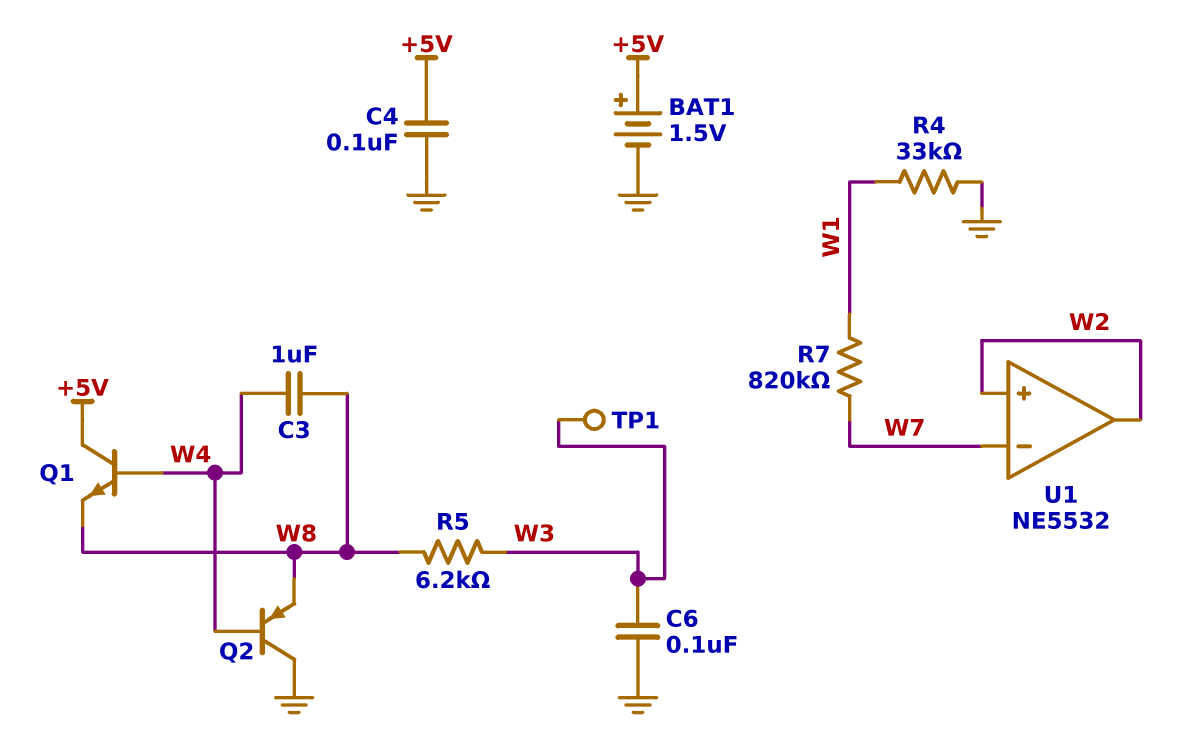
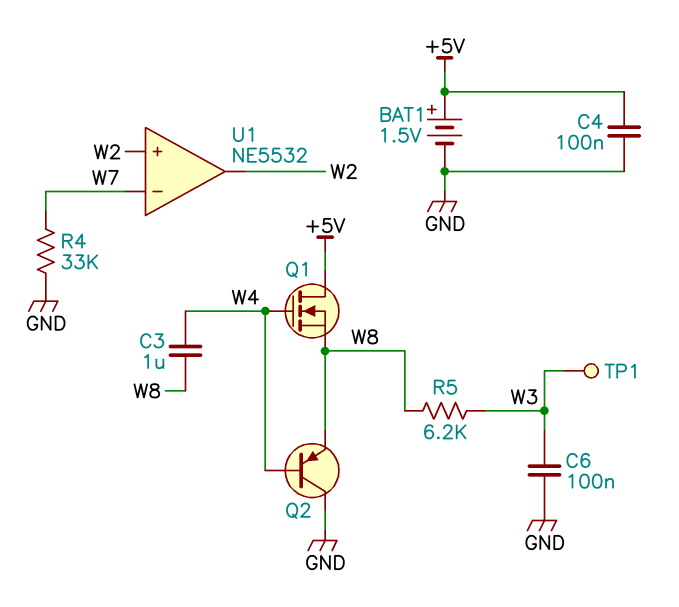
Q1: NPN (B W4, C +5V, E W8) -> NMOS (G W4, D +5V, S W8)
R4: 33k (GND, W1) -> 33k (GND, W7)
R7: 820k (W1, W7) -> none

